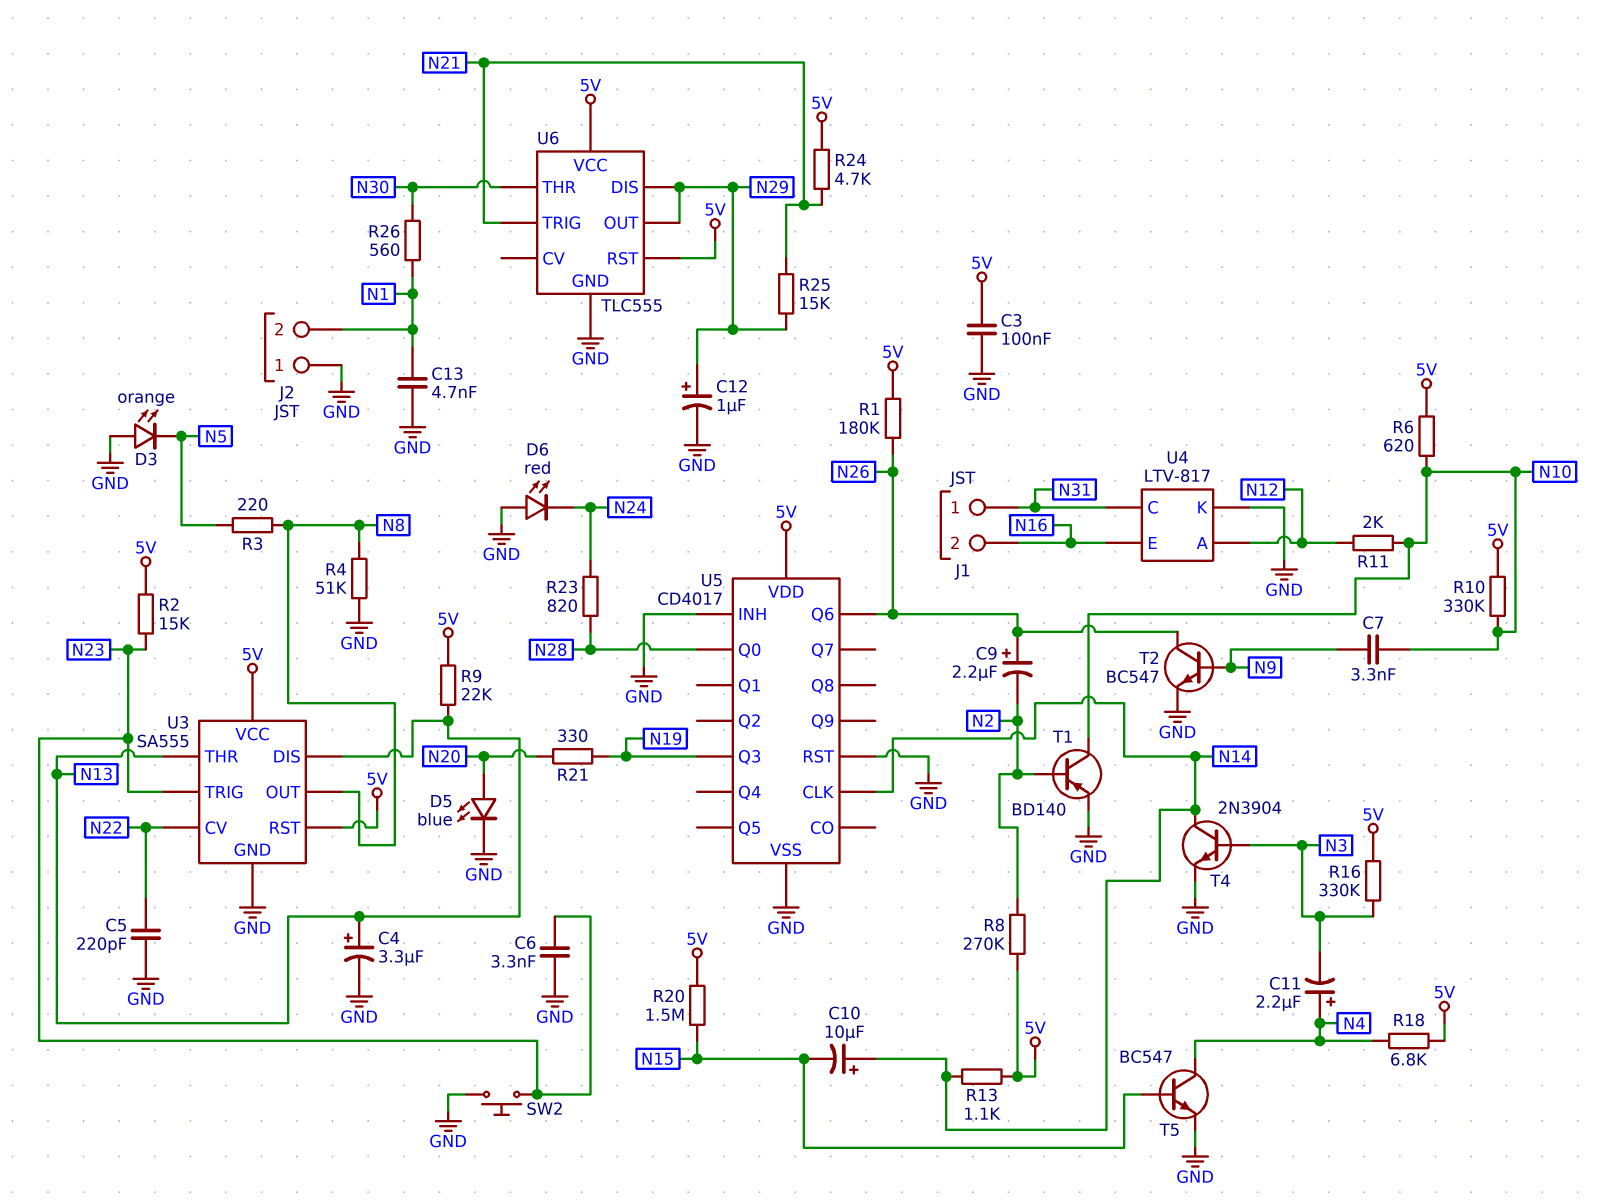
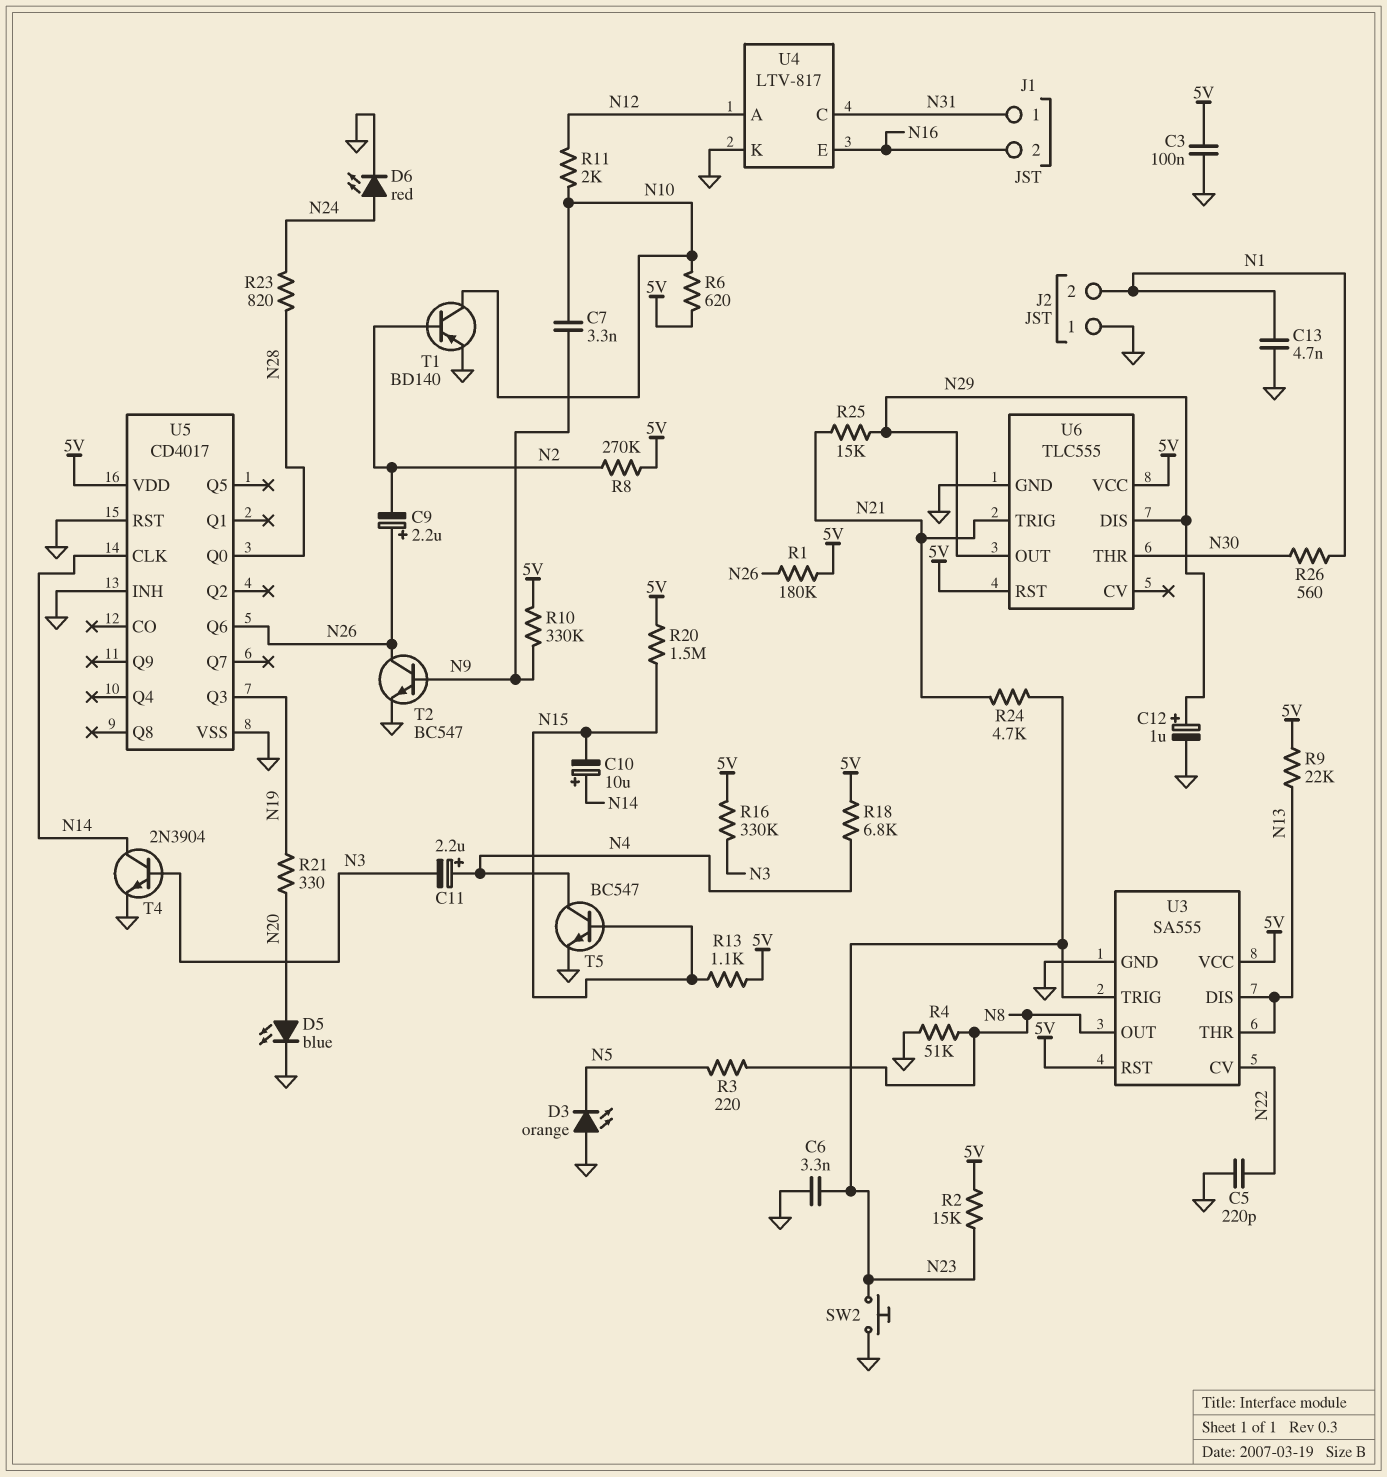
C4: 3.3uF (plus N13, minus GND) -> none
D6: LED red (A GND, K N24) -> LED red (A N24, K GND)
R10: 330k (5V, N10) -> 330k (5V, N9)
R13: 1.1k (5V, N14) -> 1.1k (5V, N15)
R24: 4.7k (5V, N21) -> 4.7k (N21, N23)

